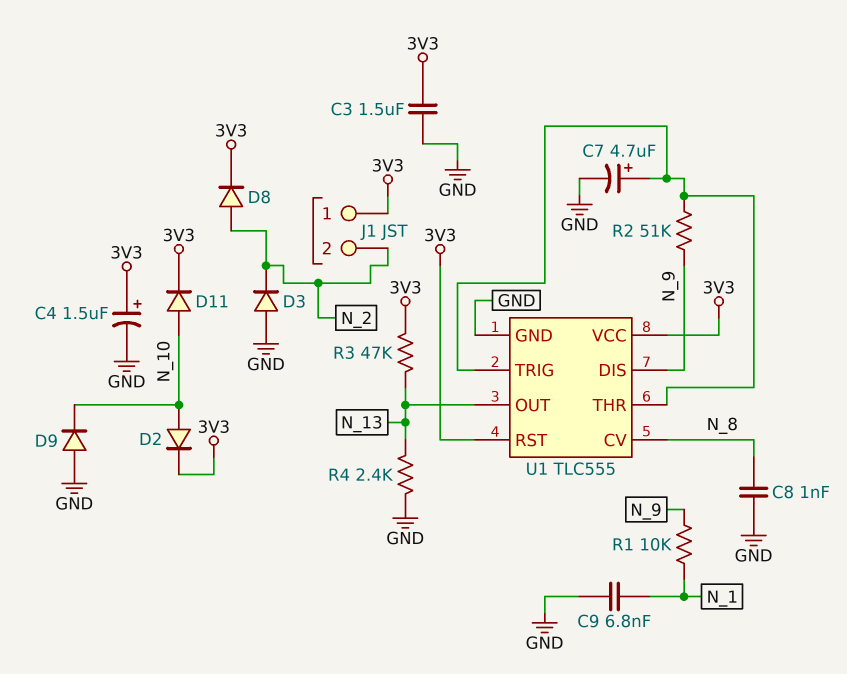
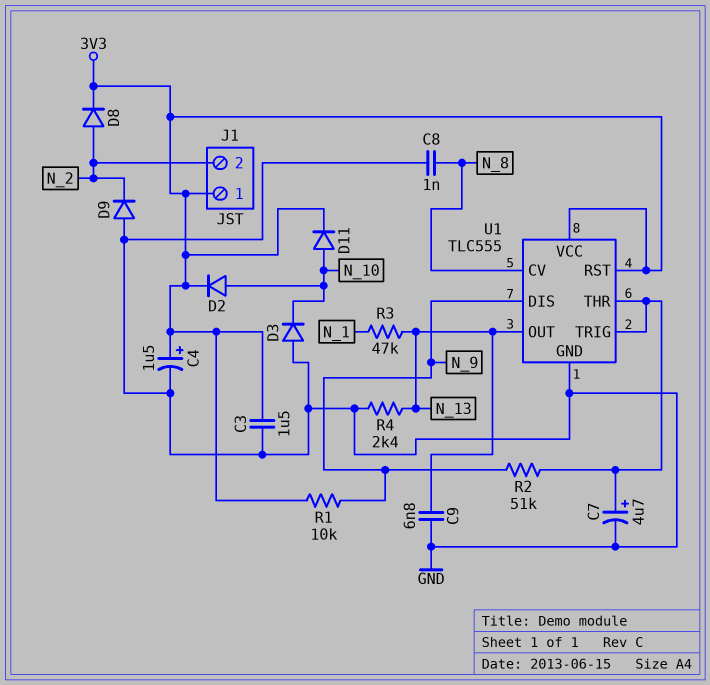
C9: 6.8nF (GND, N_1) -> 6.8nF (GND, N_13)
D3: diode (A GND, K N_2) -> diode (A GND, K N_10)
D9: diode (A GND, K N_10) -> diode (A GND, K N_2)
R1: 10k (N_1, N_9) -> 10k (3V3, N_9)
R3: 47k (3V3, N_13) -> 47k (N_1, N_13)

